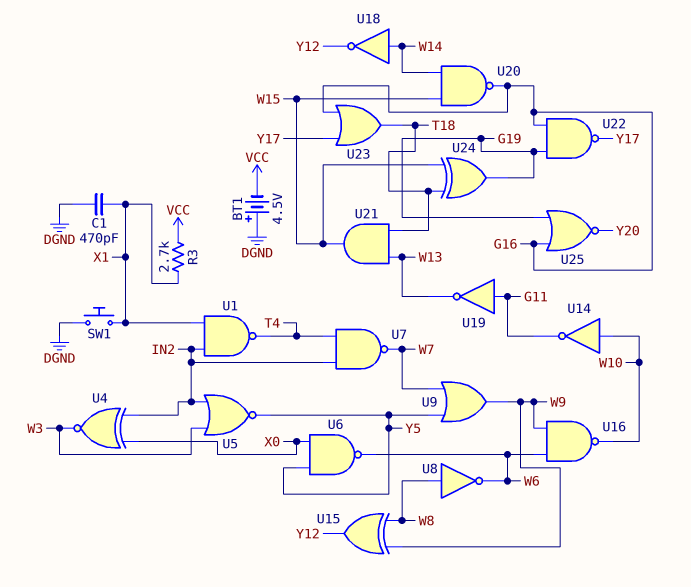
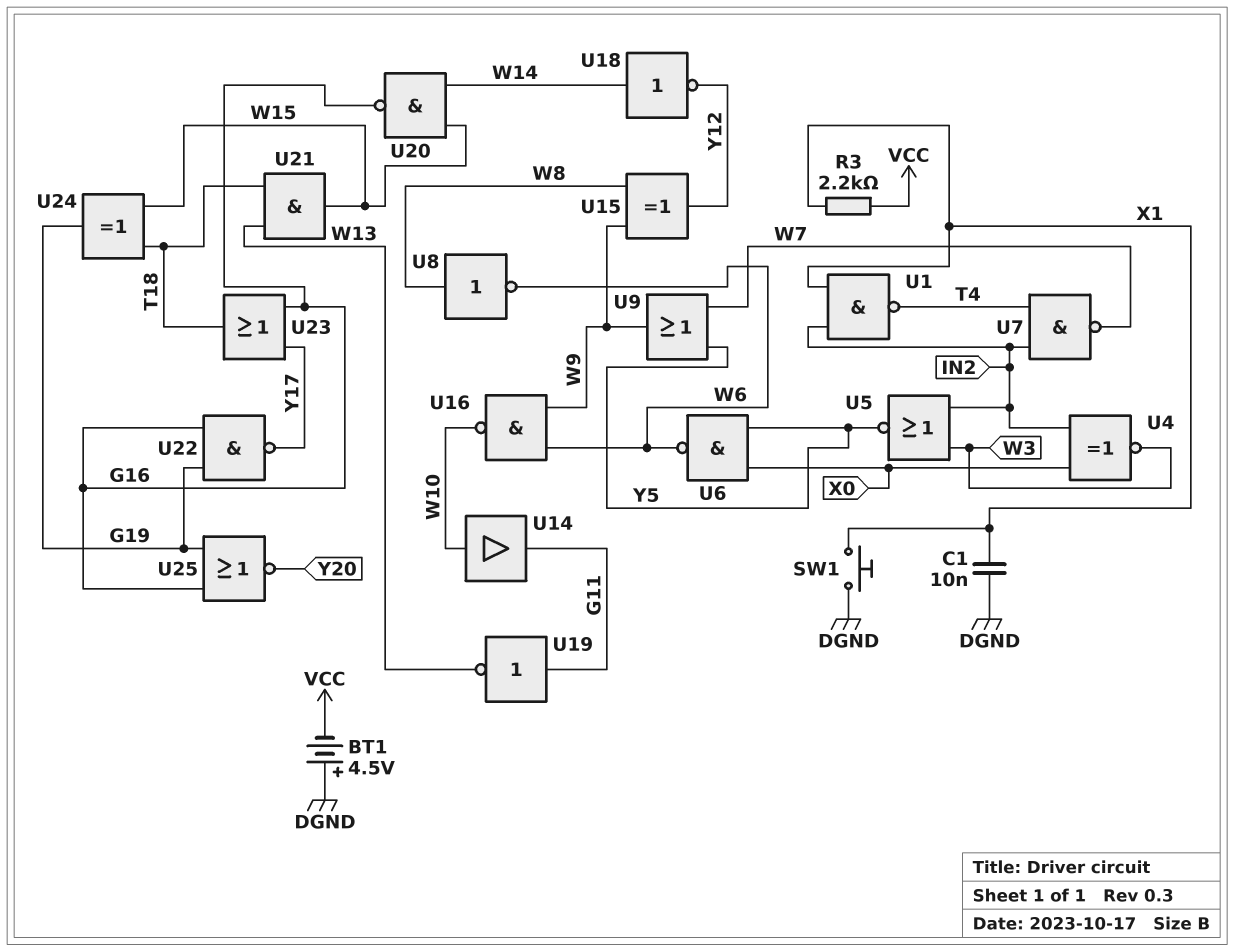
C1: 470pF (DGND, X1) -> 10nF (DGND, X1)
R3: 2.7k (VCC, X1) -> 2.2k (VCC, X1)
U14: NOT (in W10, out G11) -> buffer (in W10, out G11)

